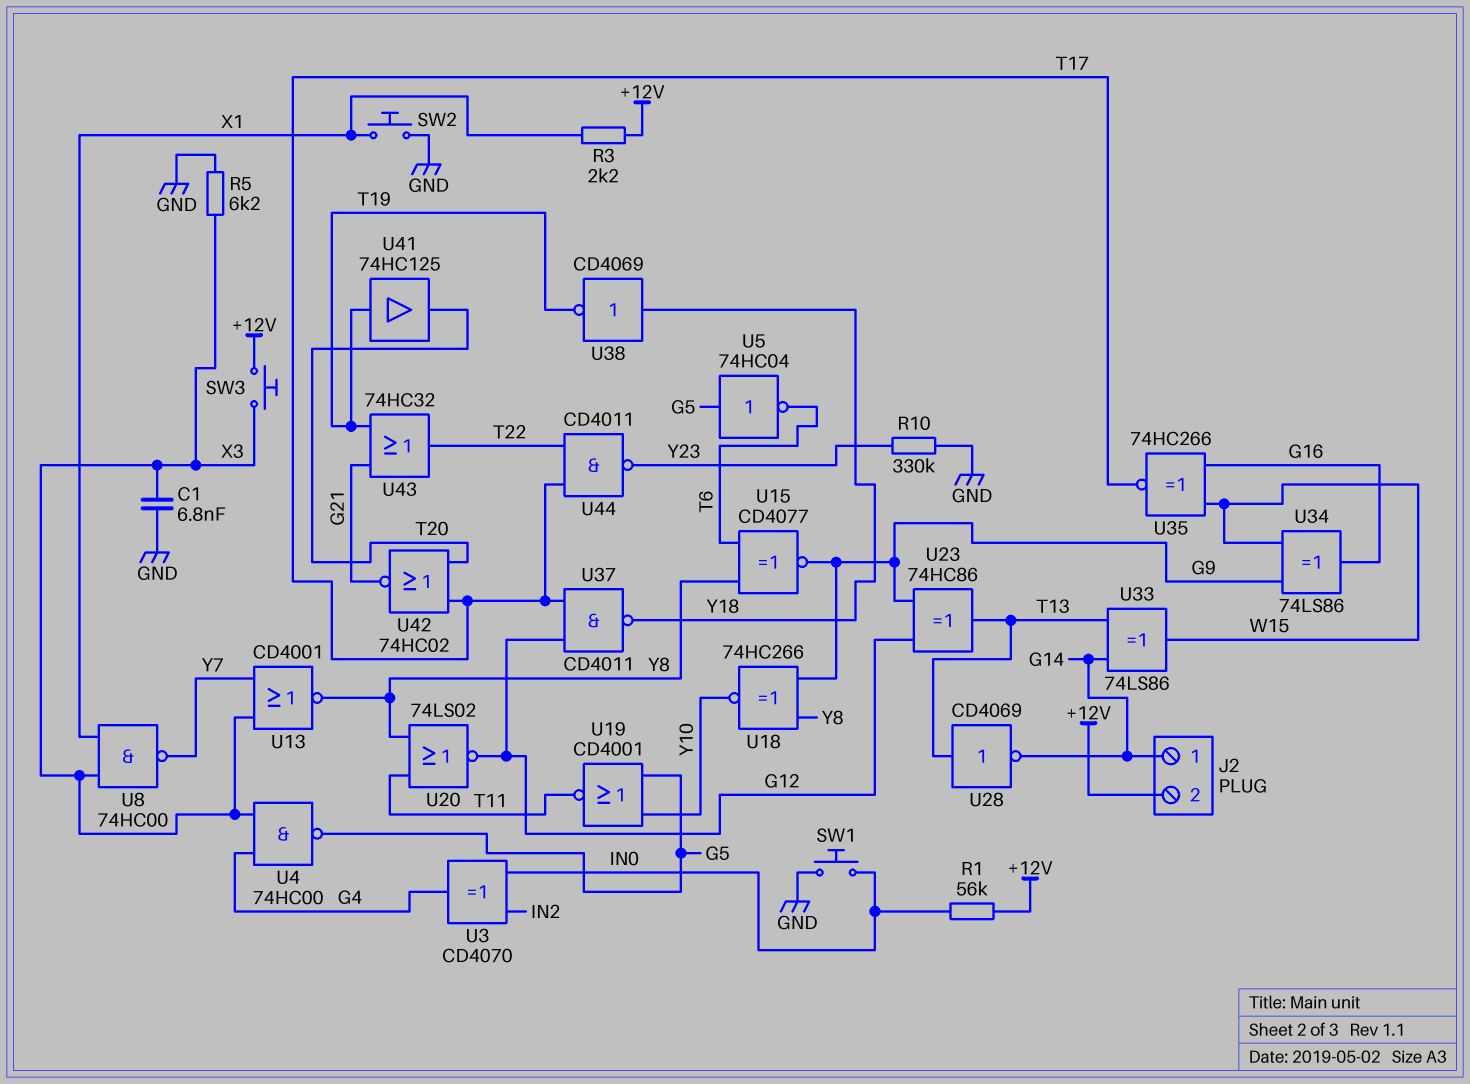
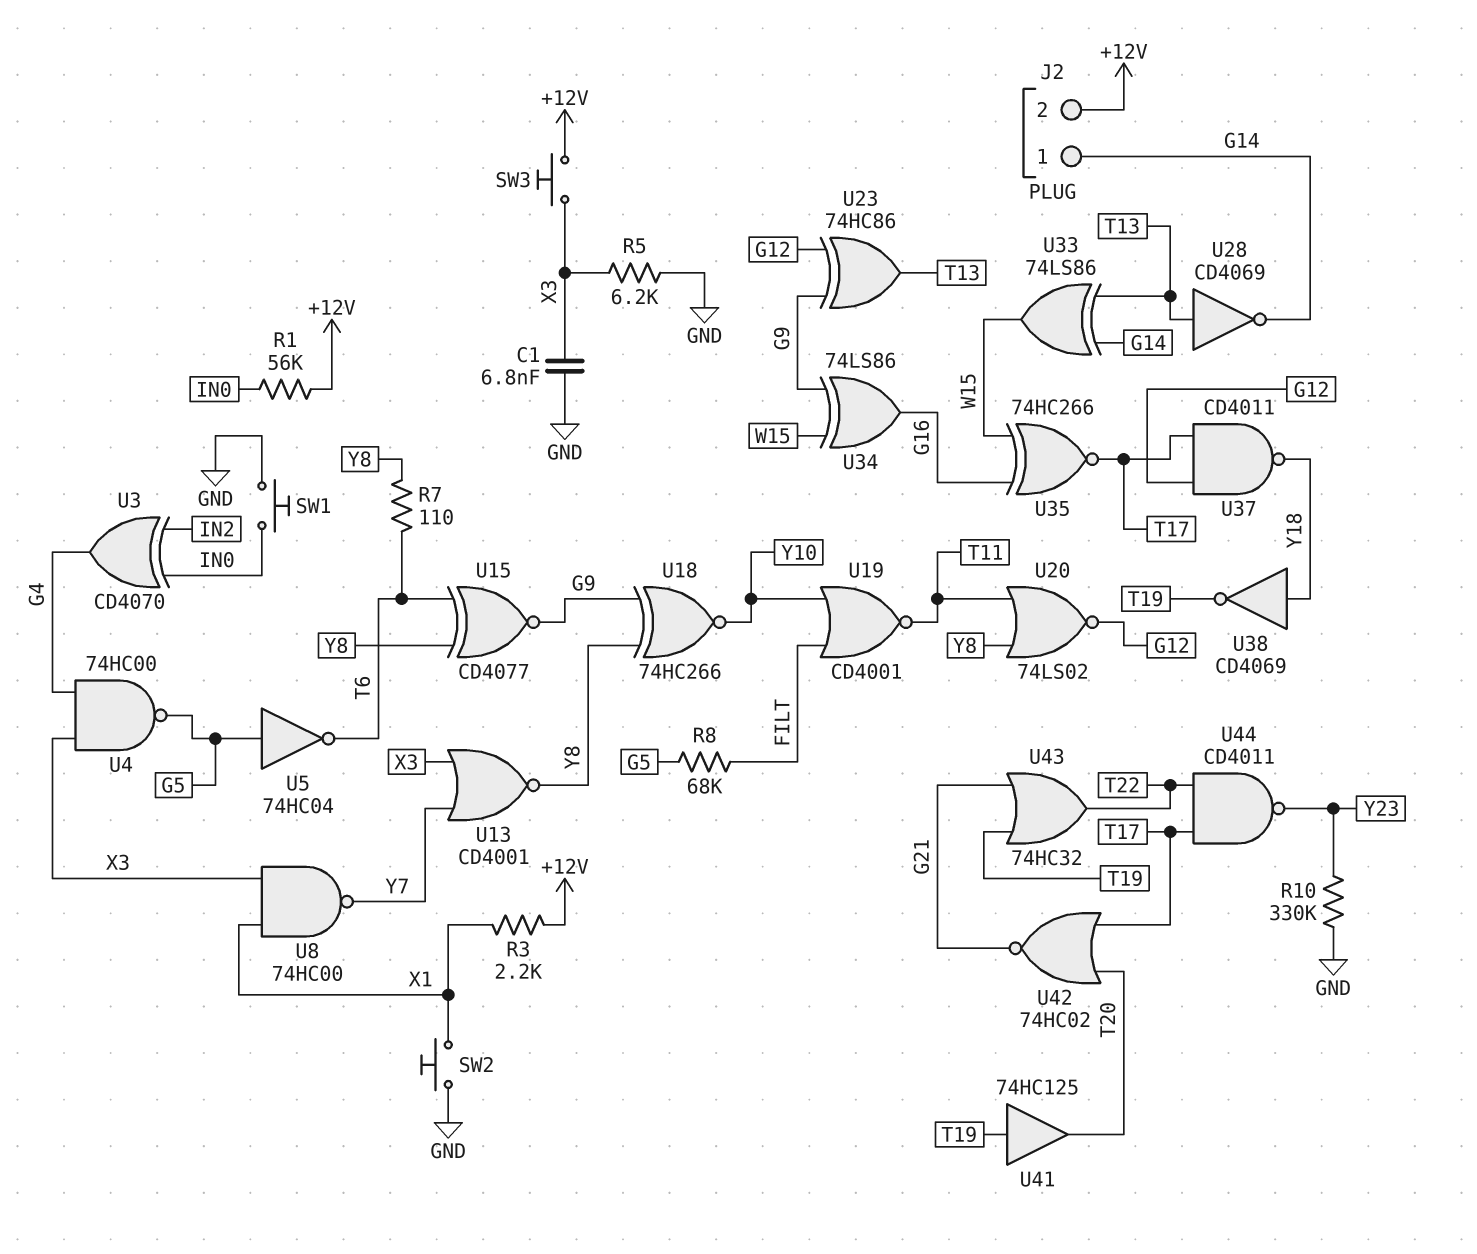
R7: none -> 110 (T6, Y8)
R8: none -> 68k (FILT, G5)
U19: NOR CD4001 (in G5, in Y10, out T11) -> NOR CD4001 (in FILT, in Y10, out T11)

